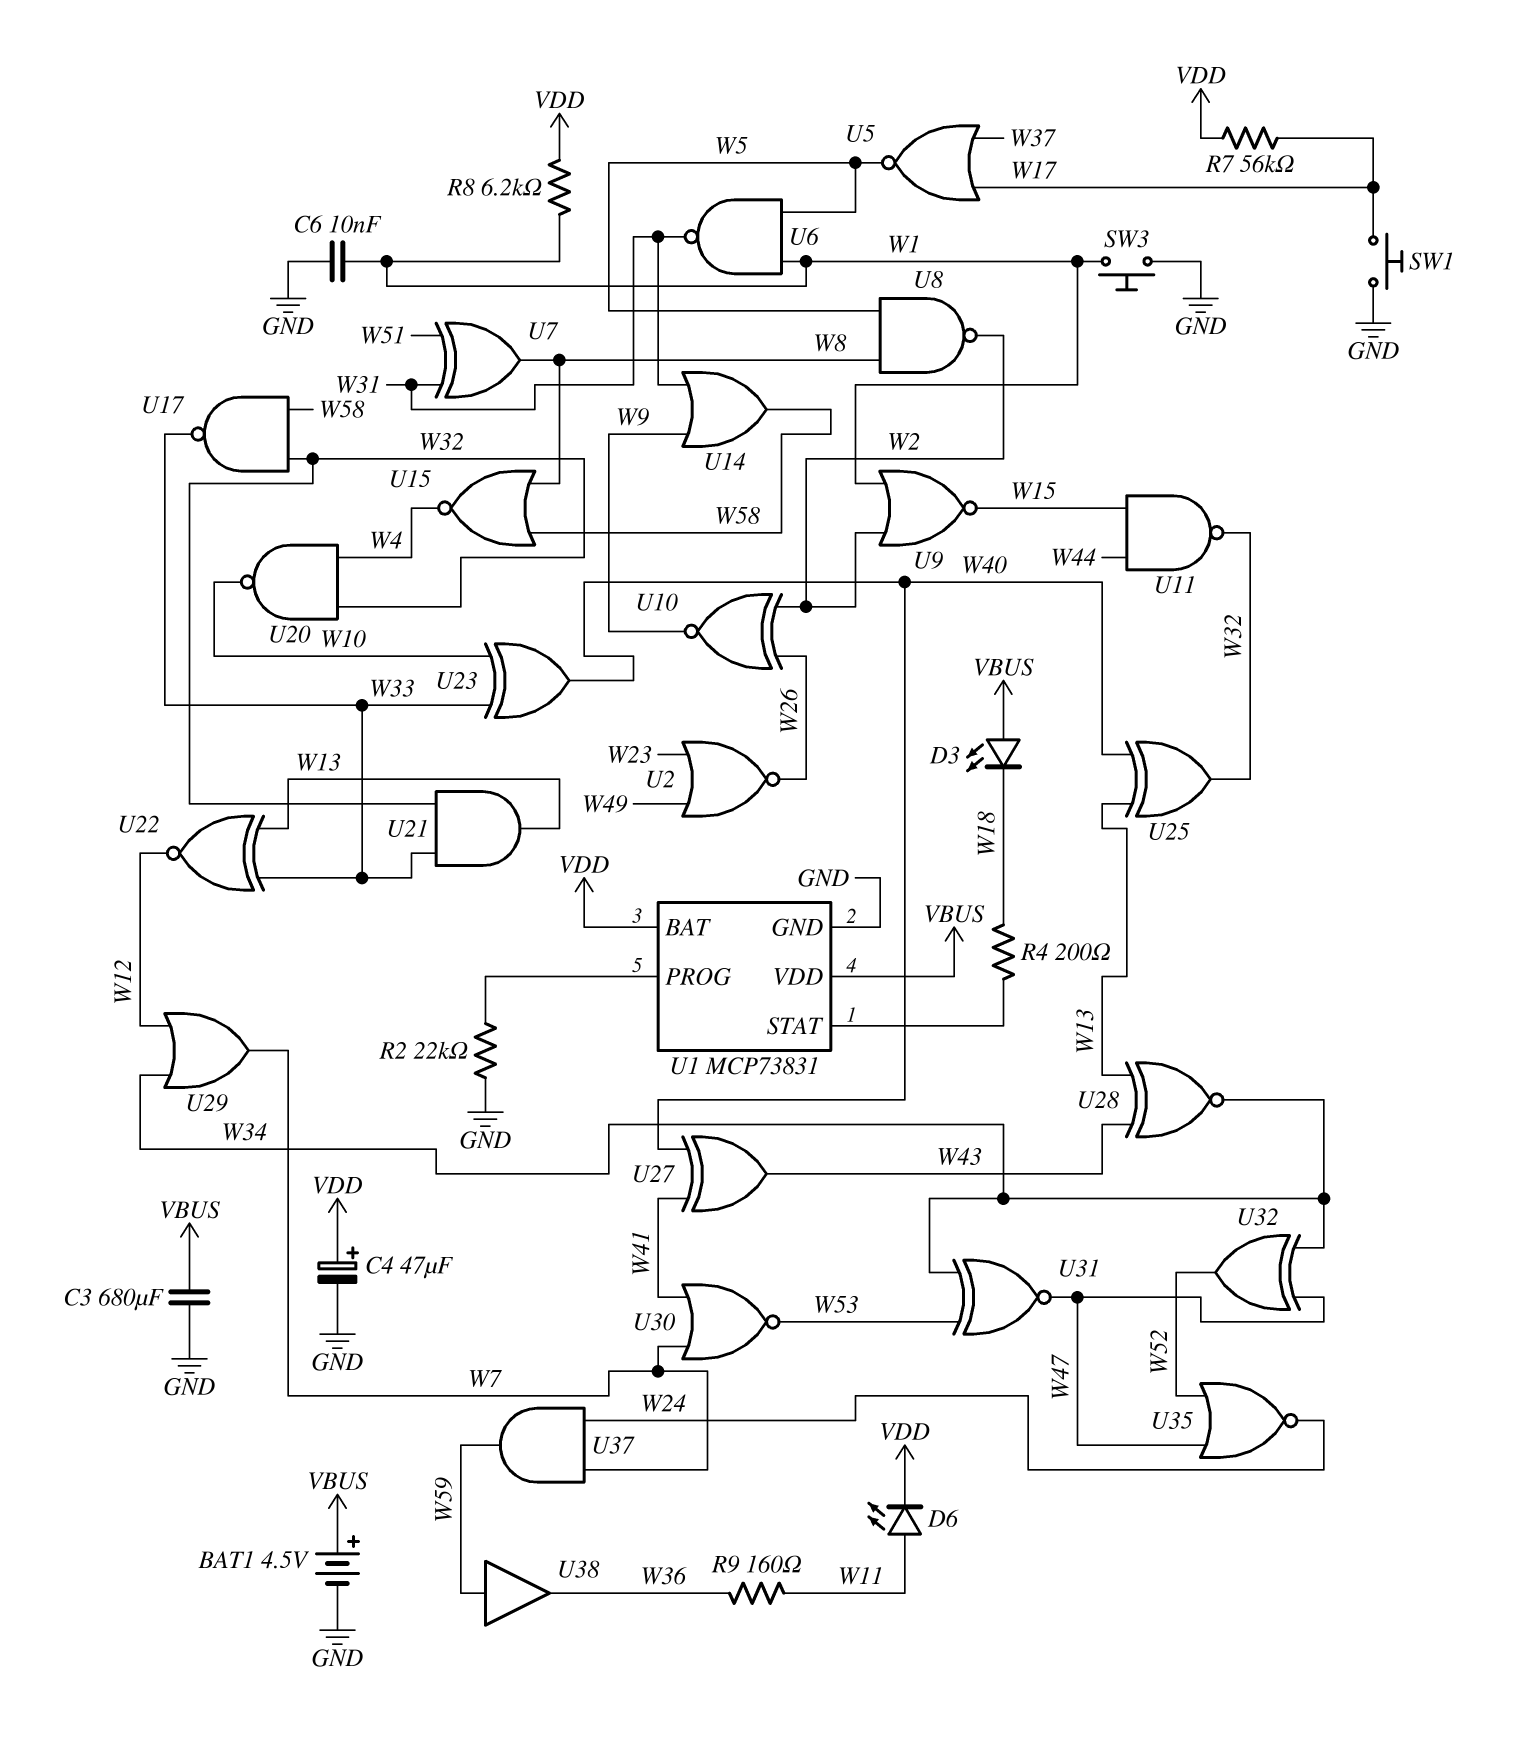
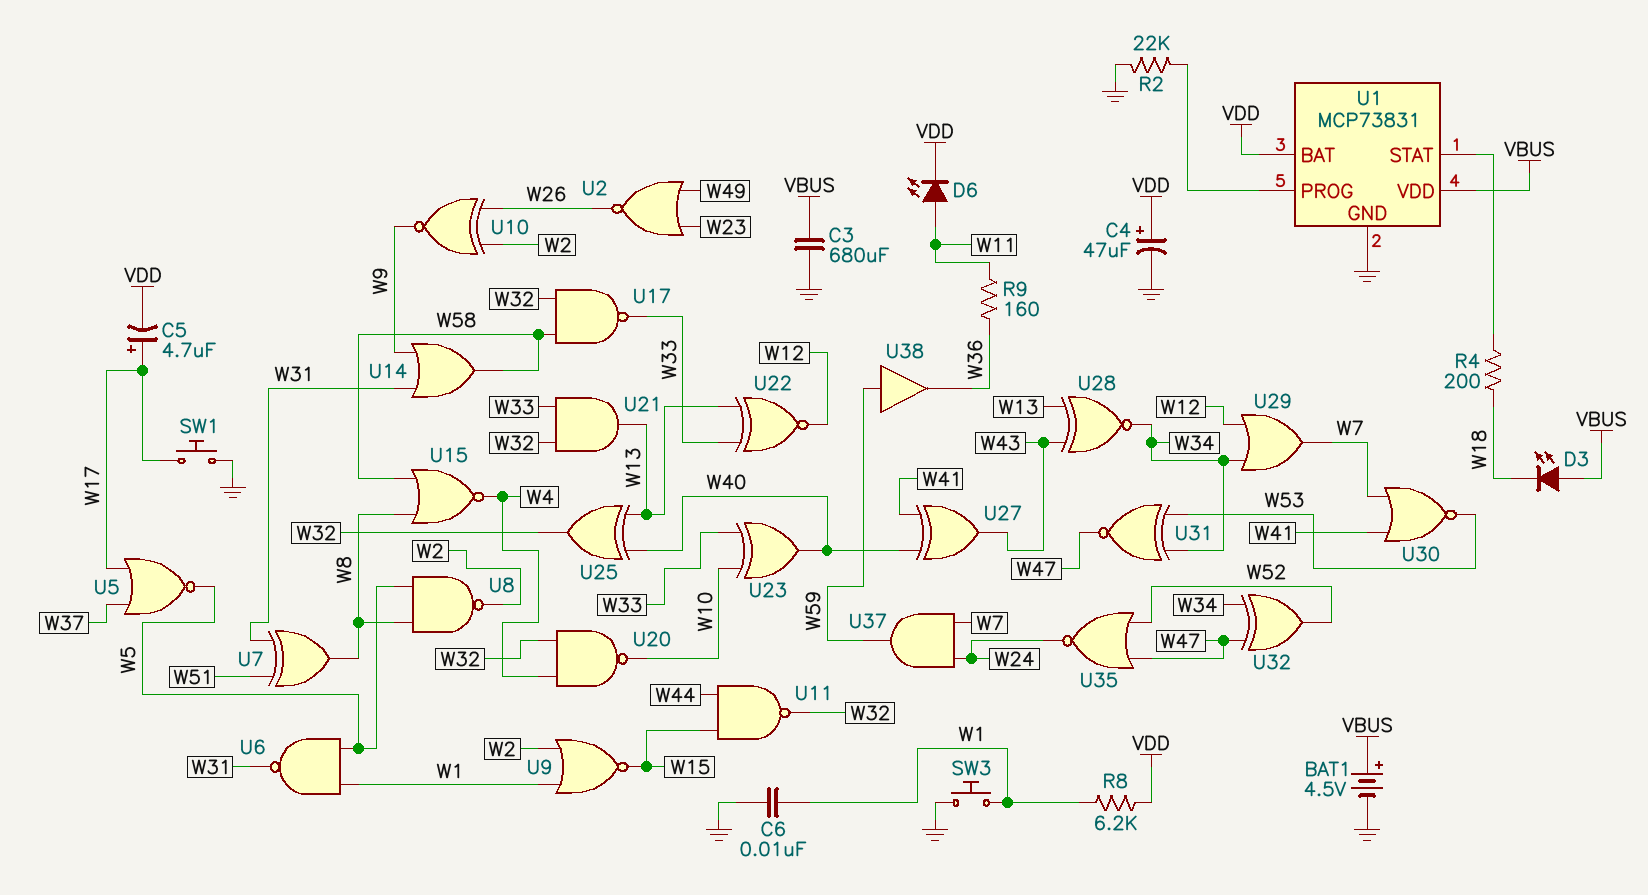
C5: none -> 4.7uF (plus W17, minus VDD)
R7: 56k (VDD, W17) -> none

